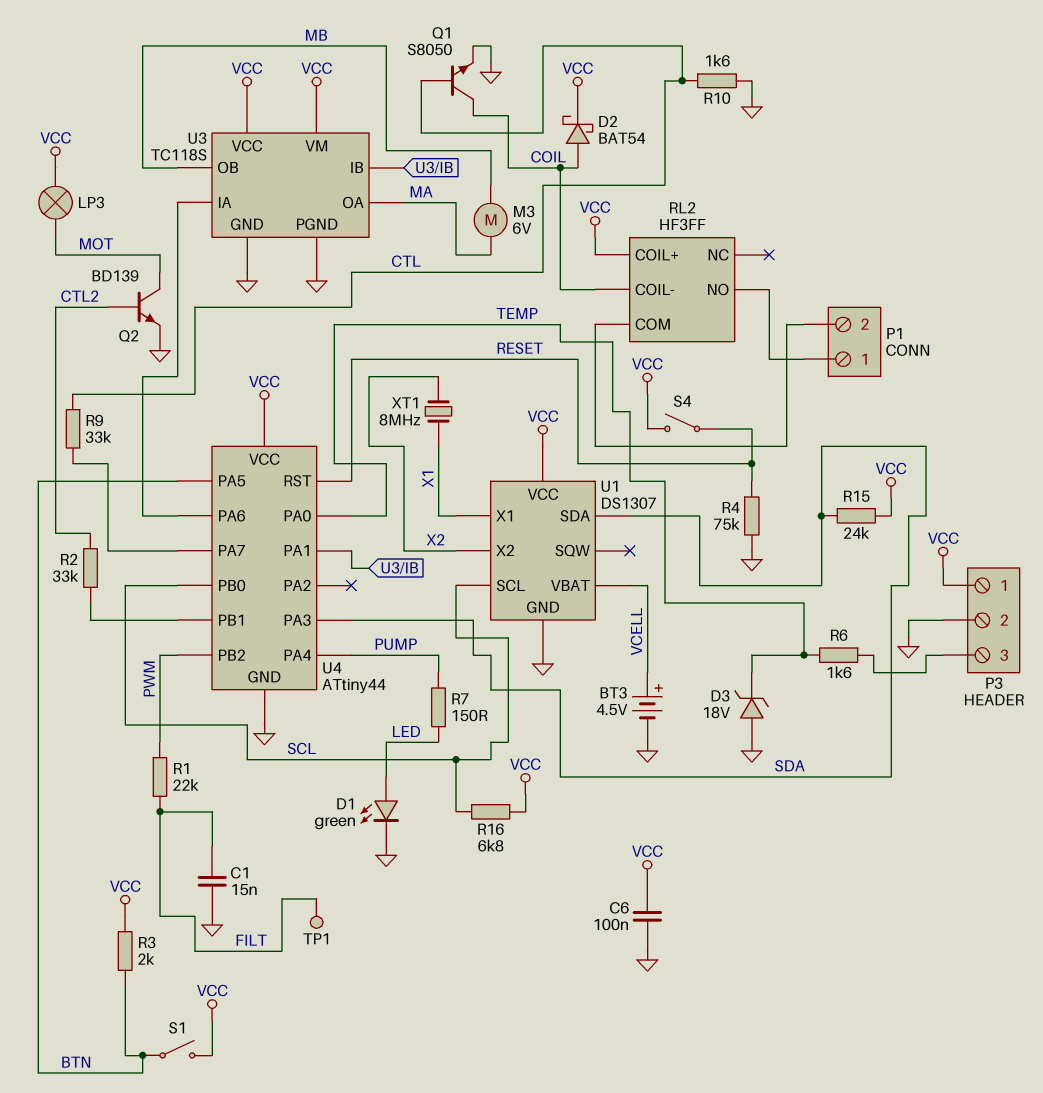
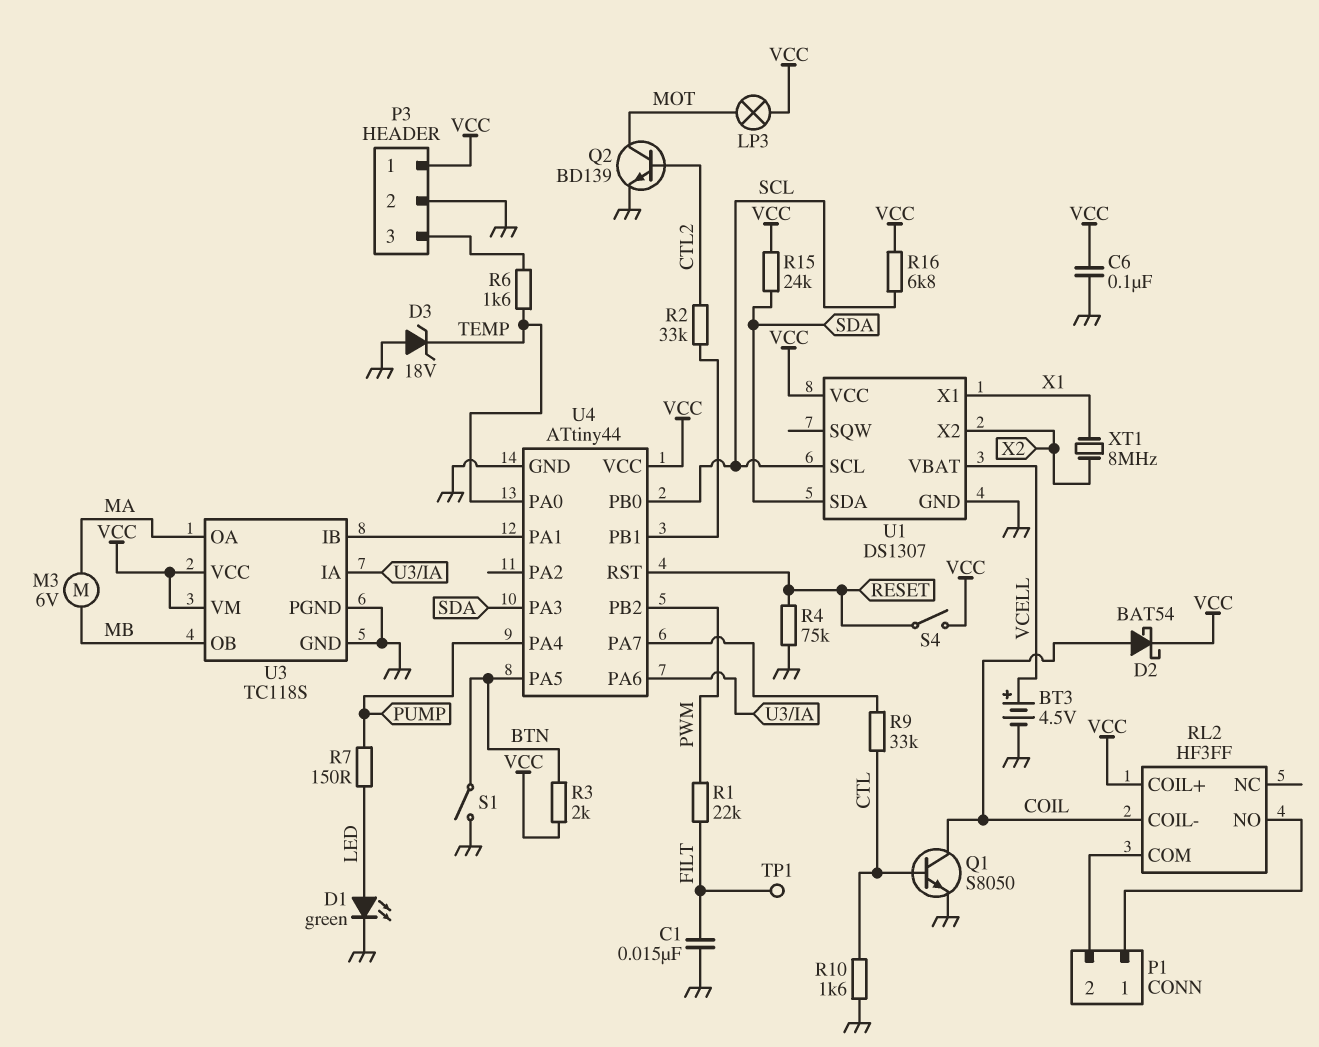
S1: switch (BTN, VCC) -> switch (BTN, GND)

